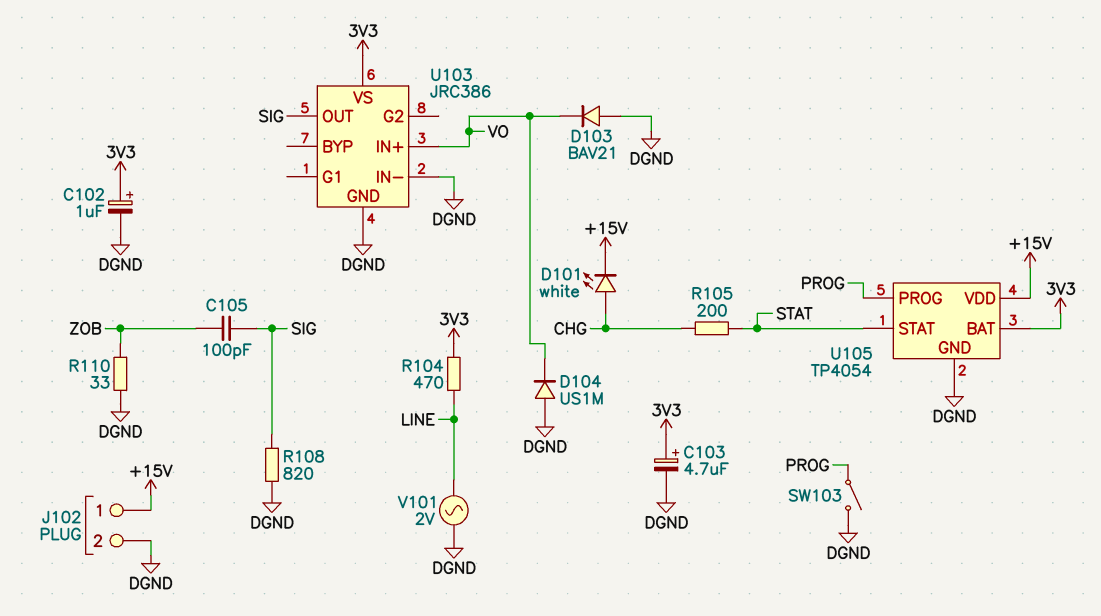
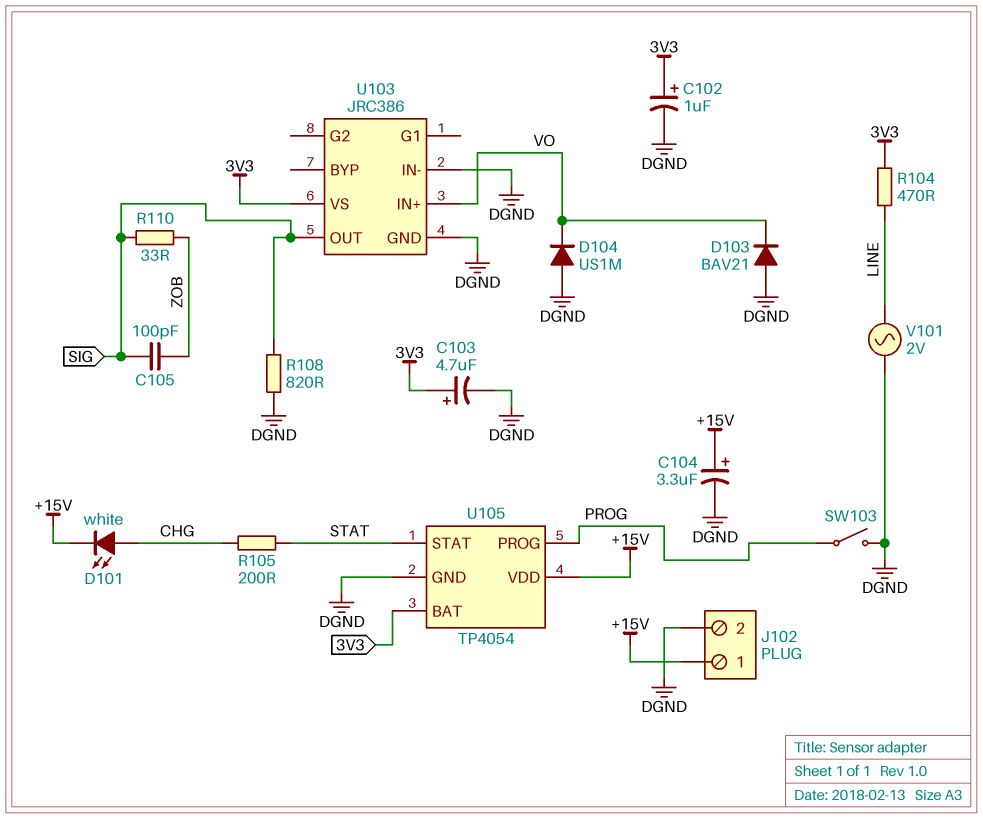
C104: none -> 3.3uF (plus +15V, minus DGND)
R110: 33 (DGND, ZOB) -> 33 (SIG, ZOB)

